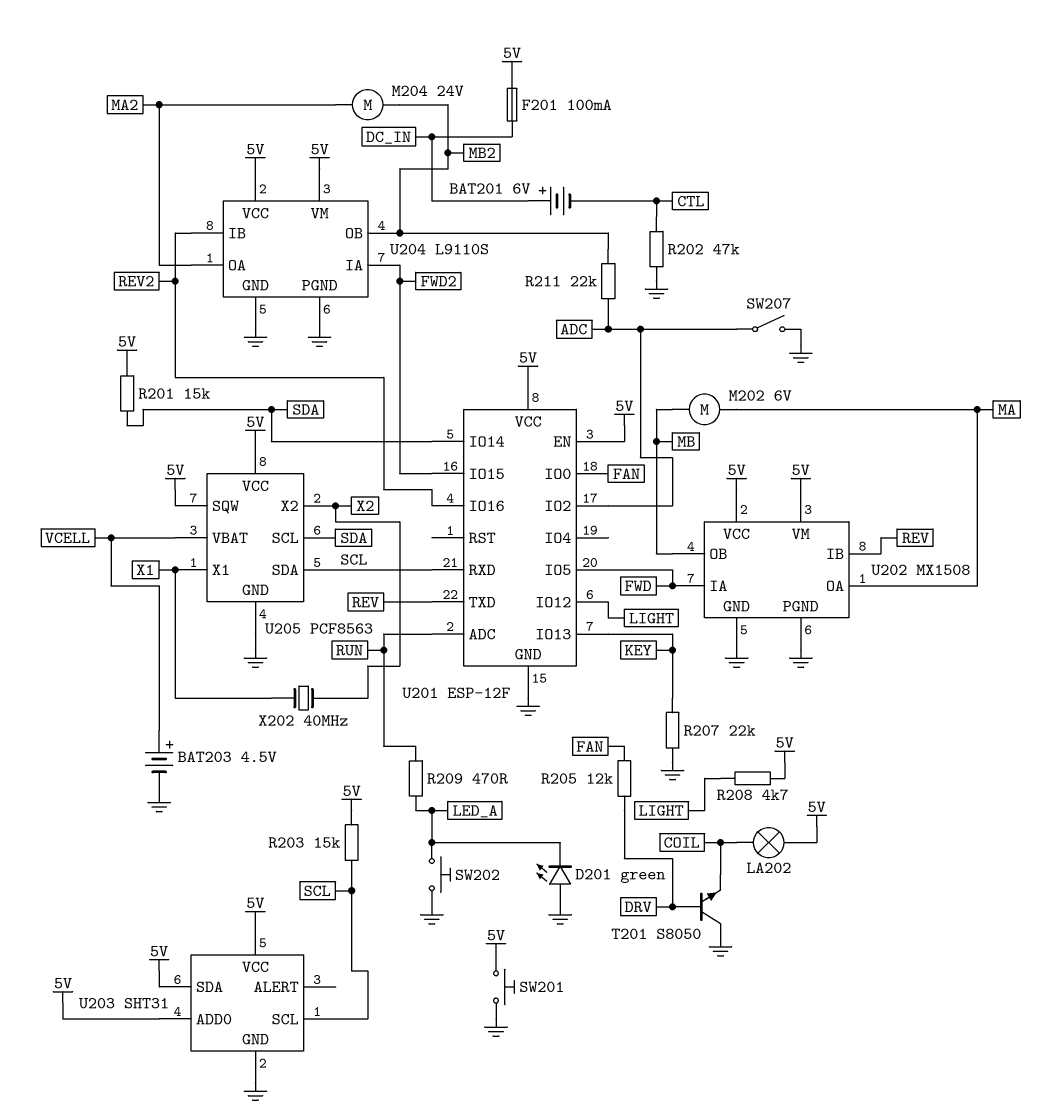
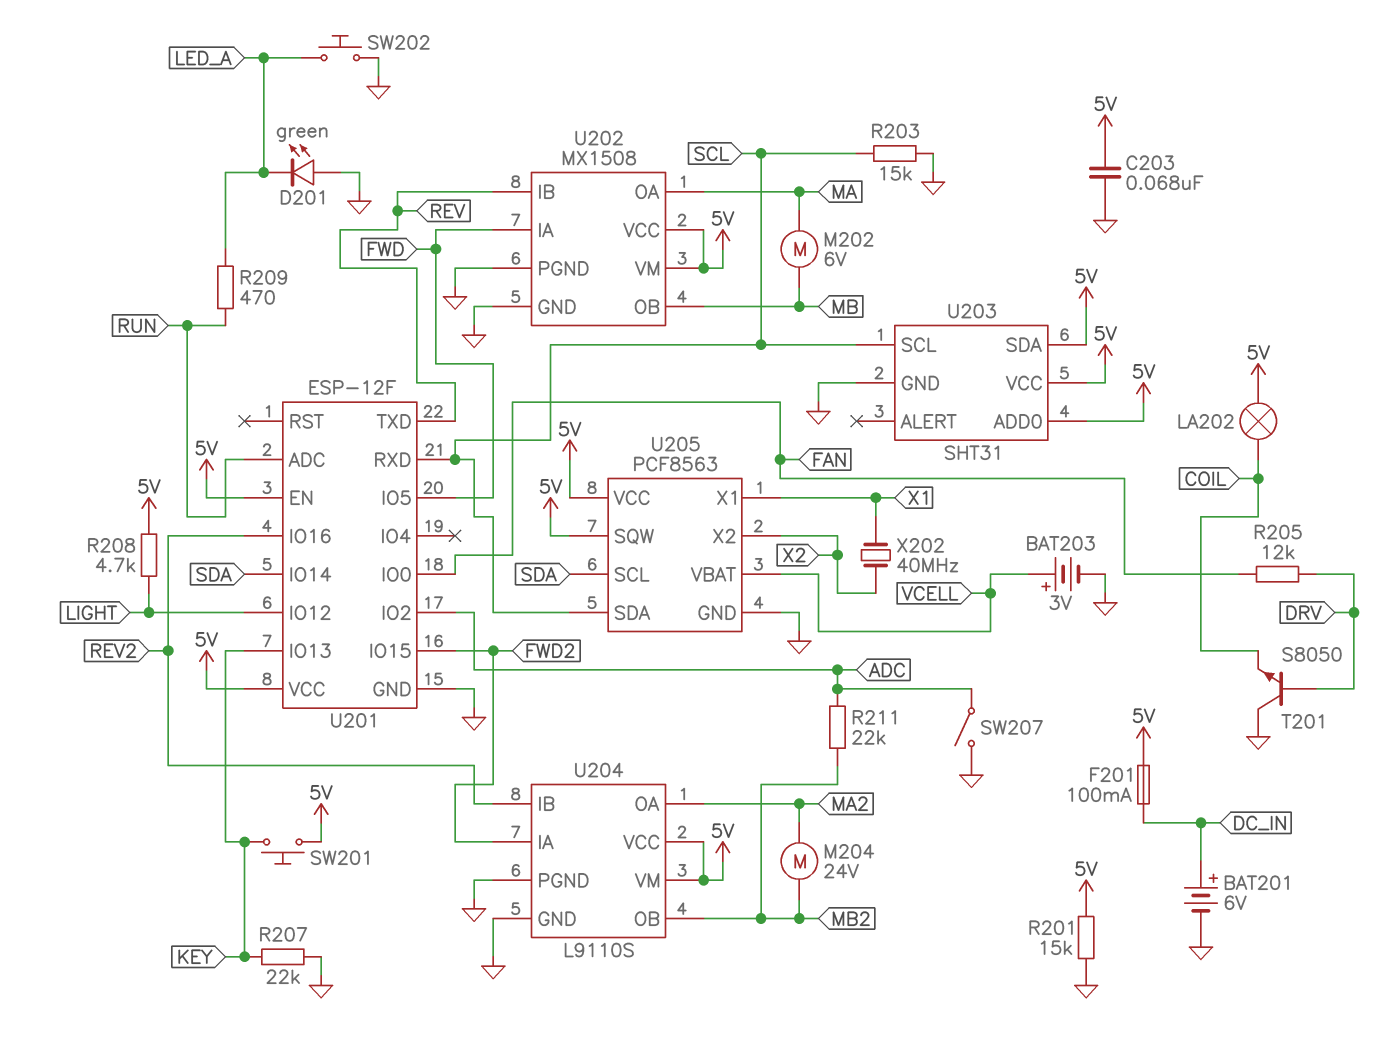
BAT201: 6V (plus DC_IN, minus CTL) -> 6V (plus DC_IN, minus GND)
BAT203: 4.5V (plus VCELL, minus GND) -> 3V (plus VCELL, minus GND)
C203: none -> 68nF (5V, GND)
R201: 15k (5V, SDA) -> 15k (5V, GND)
R202: 47k (CTL, GND) -> none
R203: 15k (5V, SCL) -> 15k (GND, SCL)
SW201: button (5V, GND) -> button (5V, KEY)

